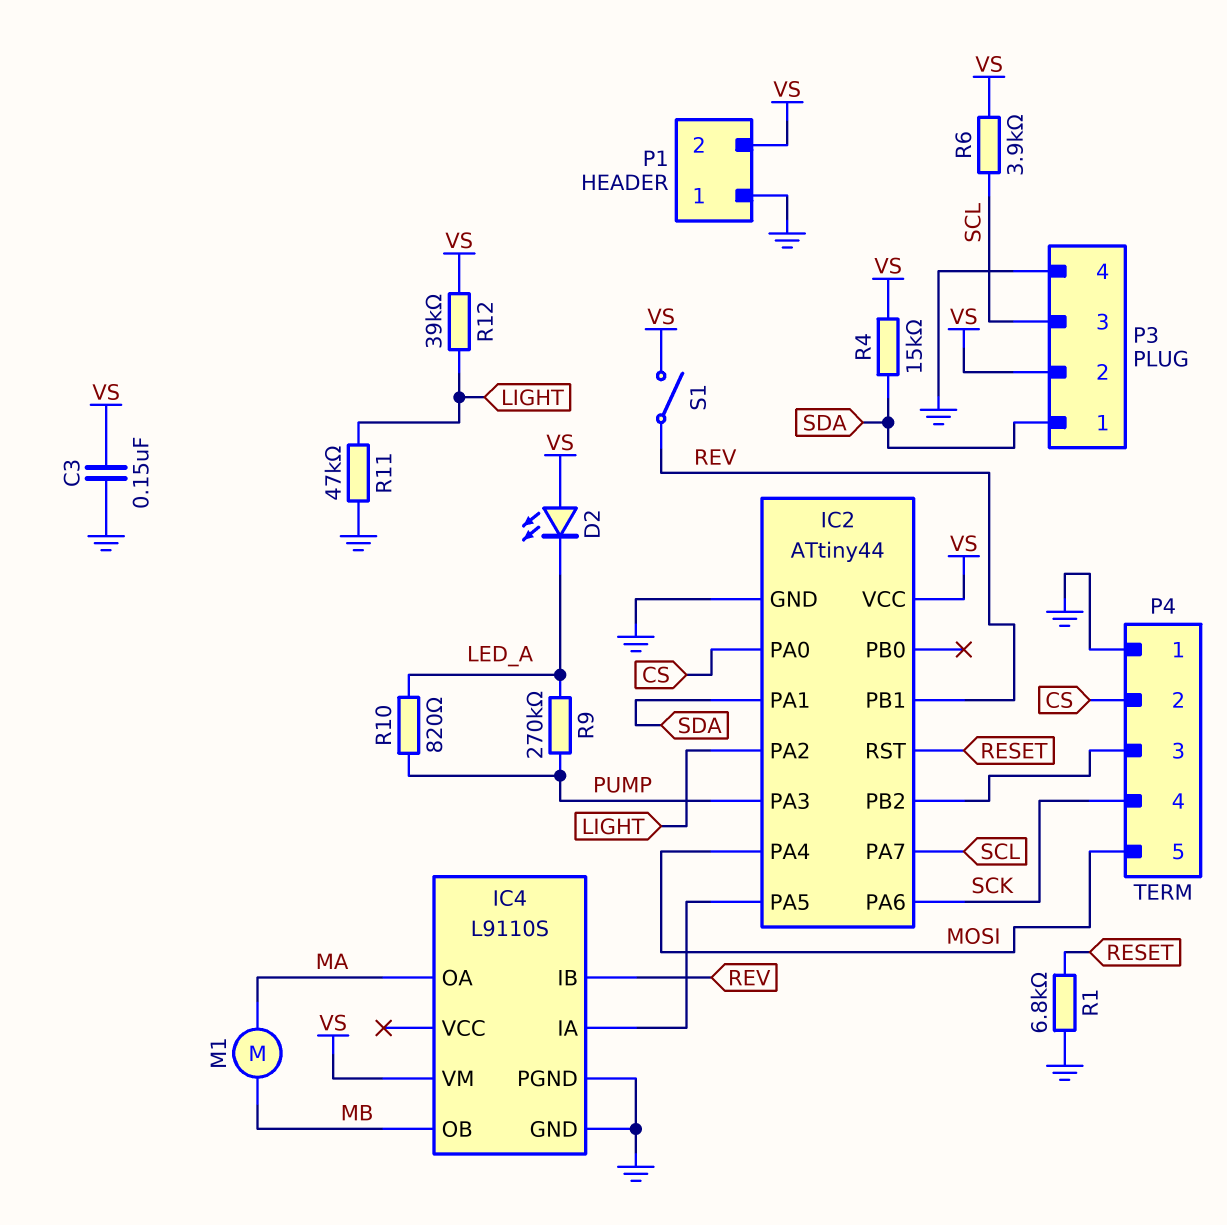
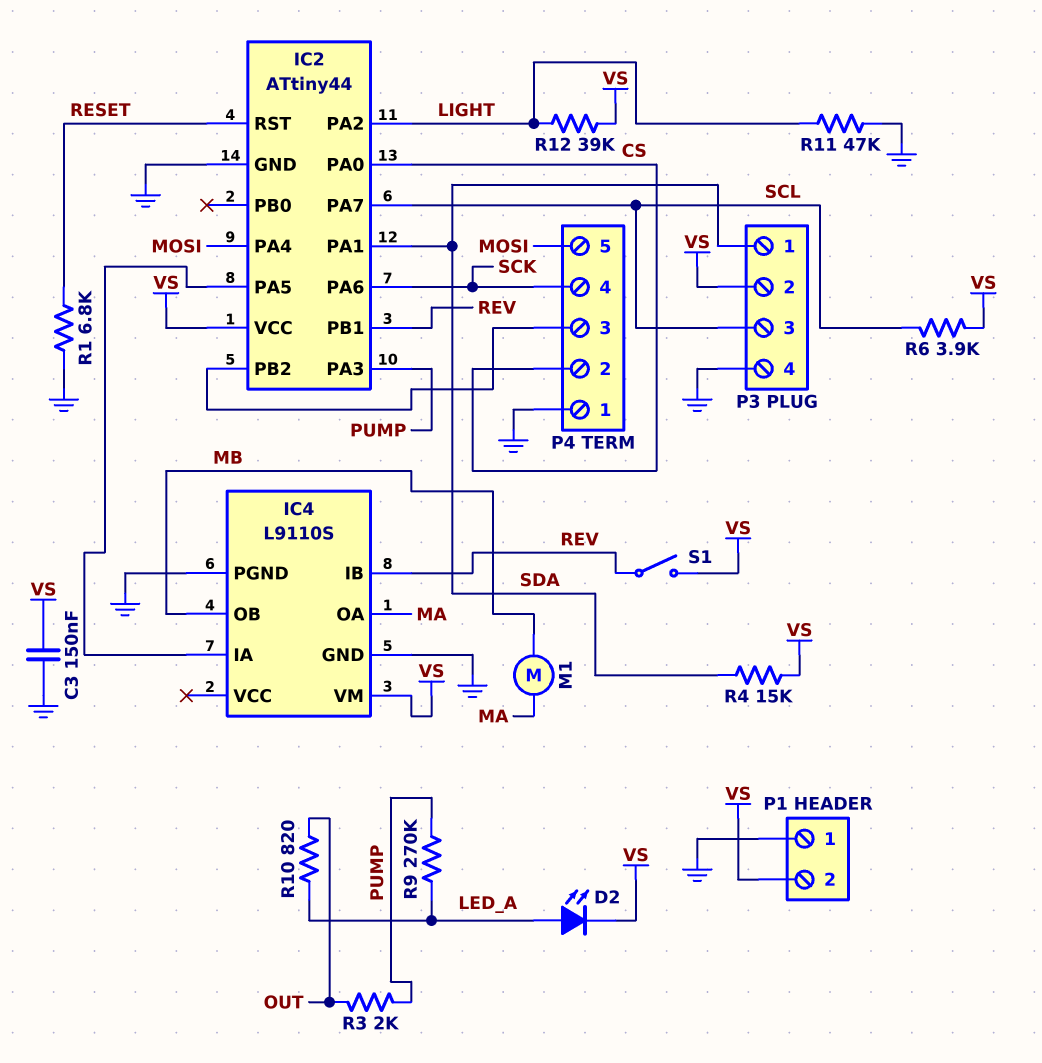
D2: LED (A VS, K LED_A) -> LED (A LED_A, K VS)
R3: none -> 2k (OUT, PUMP)
R10: 820 (LED_A, PUMP) -> 820 (LED_A, OUT)

